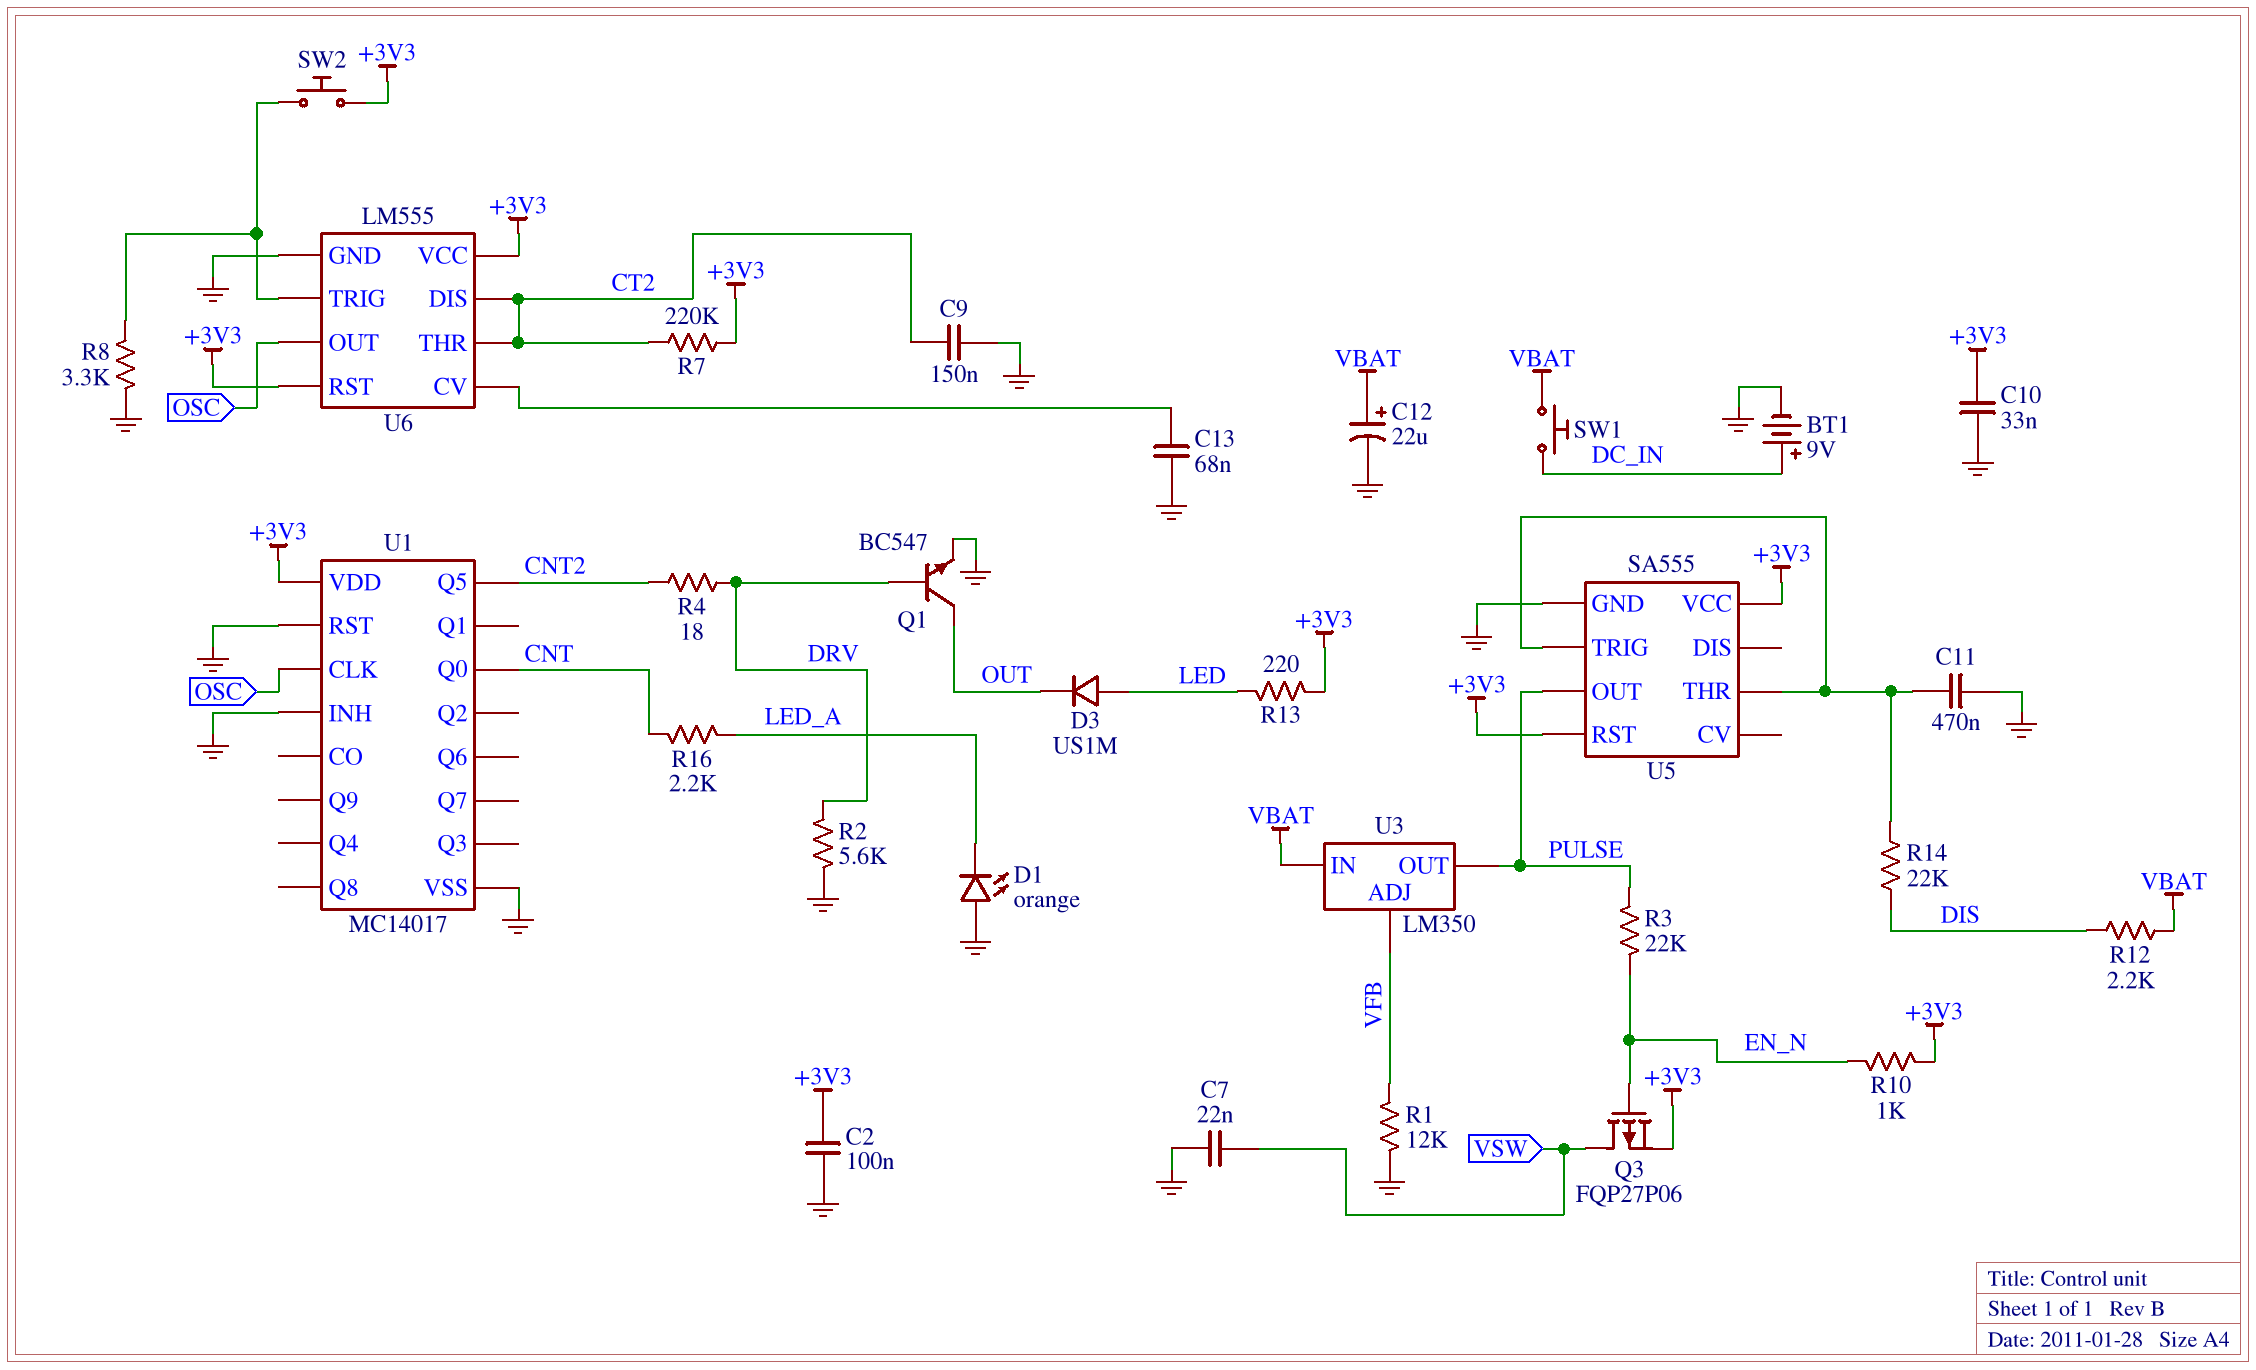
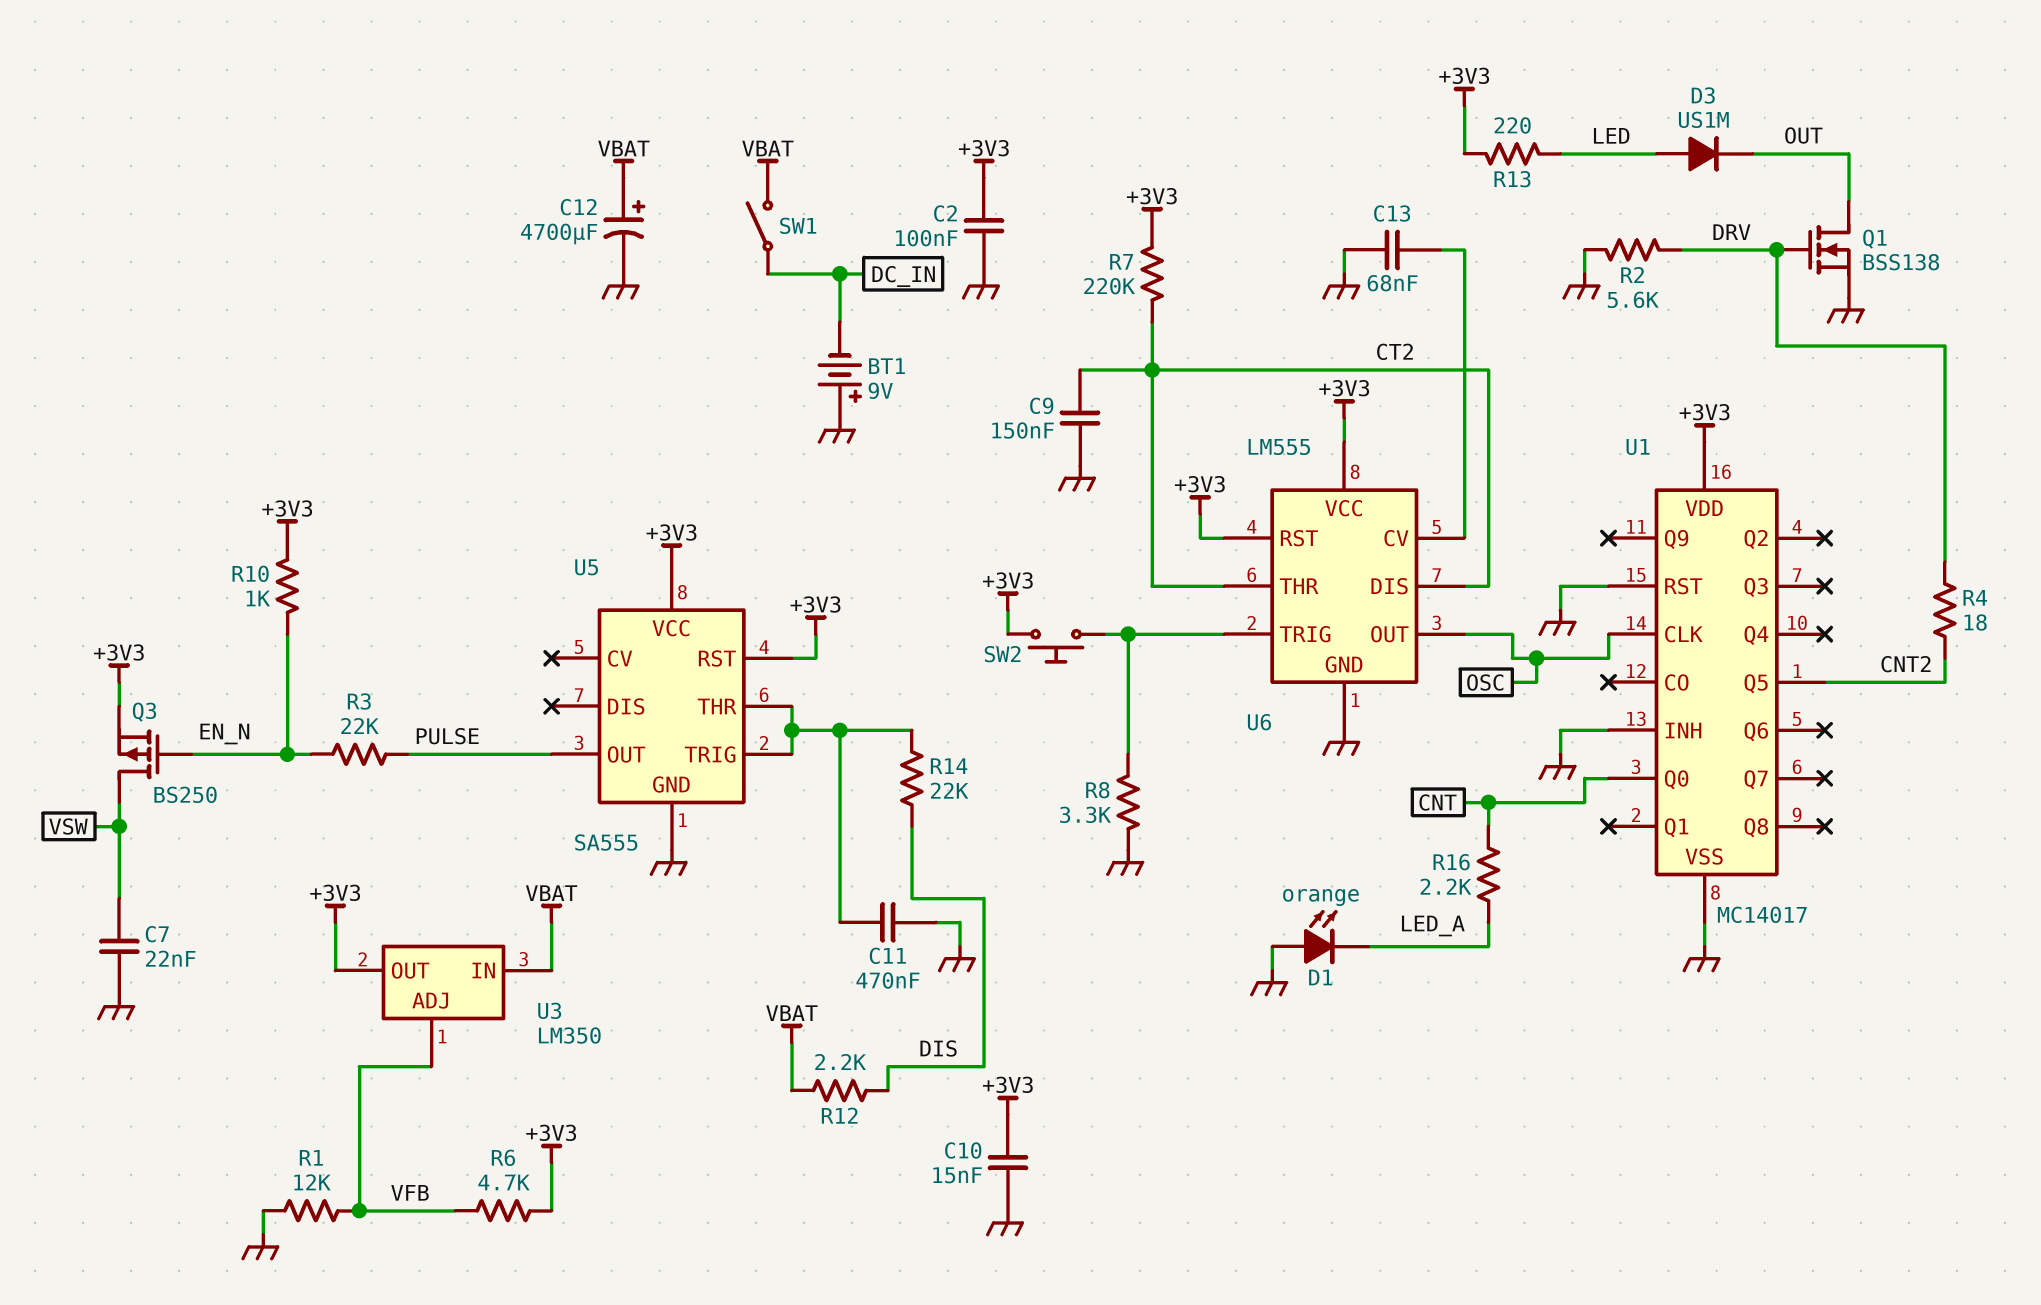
BT1: 9V (plus DC_IN, minus GND) -> 9V (plus GND, minus DC_IN)
C10: 33nF (+3V3, GND) -> 15nF (+3V3, GND)
C12: 22uF (plus VBAT, minus GND) -> 4700uF (plus VBAT, minus GND)
Q1: NPN BC547 (B DRV, C OUT, E GND) -> NMOS BSS138 (G DRV, D OUT, S GND)
Q3: PMOS FQP27P06 (G EN_N, D VSW, S +3V3) -> PMOS BS250 (G EN_N, D VSW, S +3V3)
R6: none -> 4.7k (+3V3, VFB)
SW1: button (DC_IN, VBAT) -> switch (DC_IN, VBAT)
U3 pin OUT: PULSE -> +3V3

